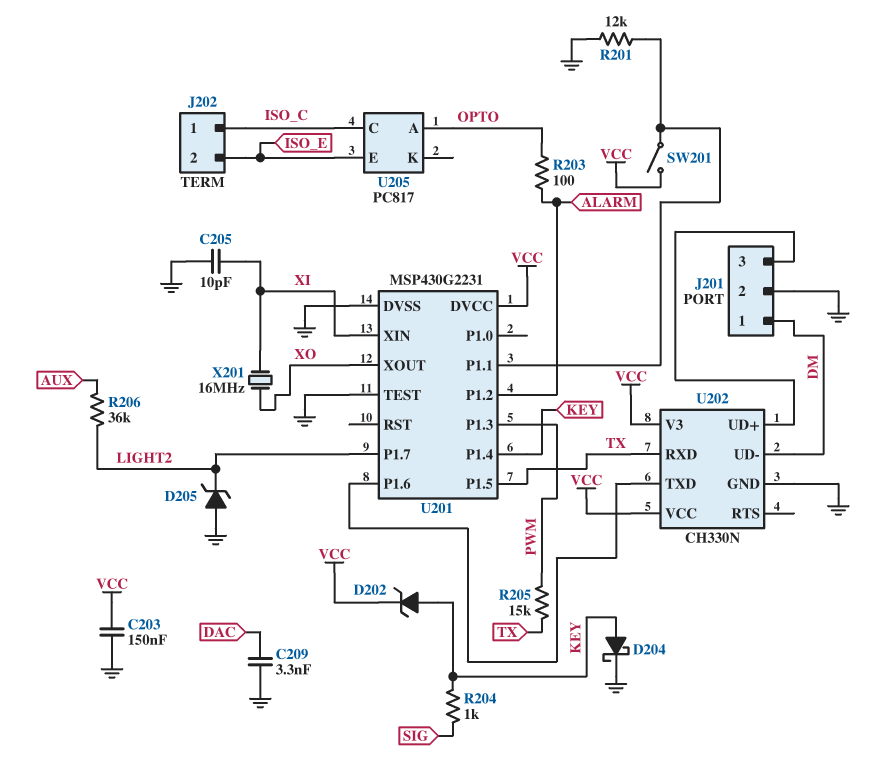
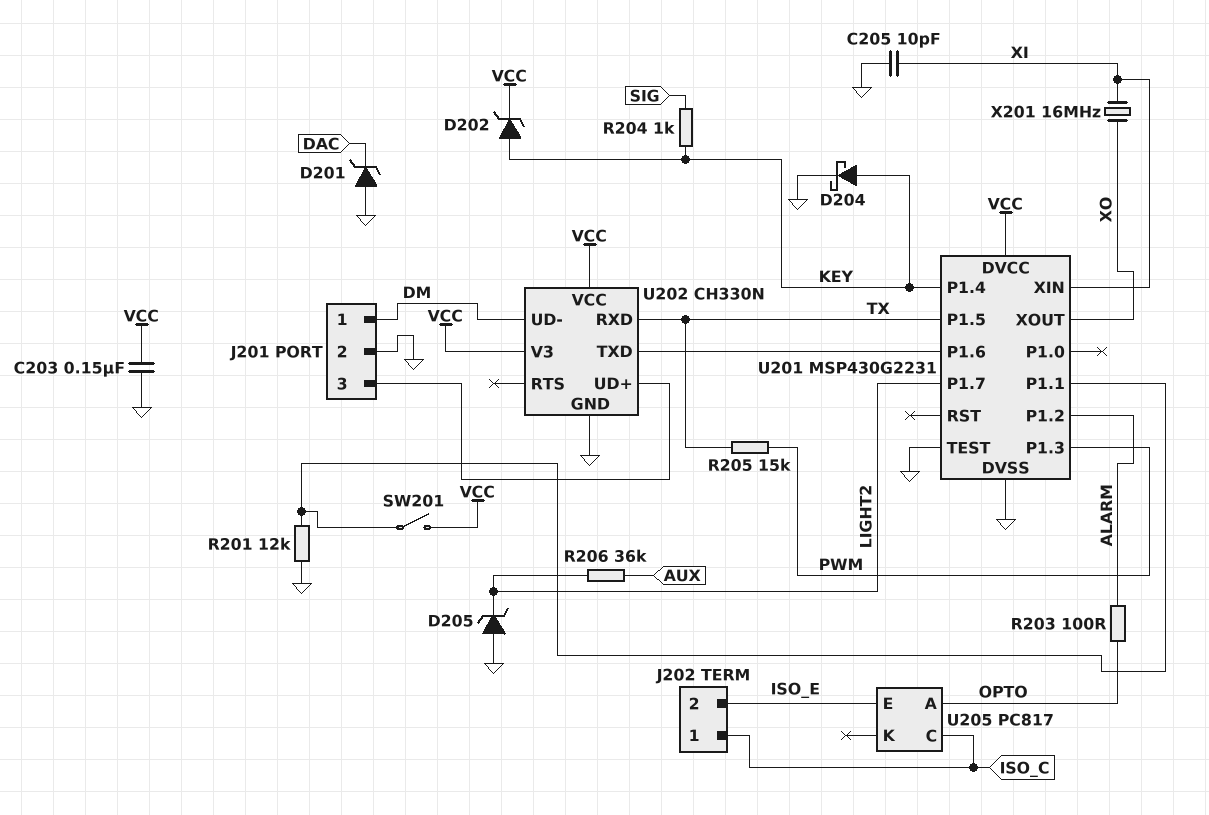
C209: 3.3nF (DAC, GND) -> none
D201: none -> zener (A GND, K DAC)

